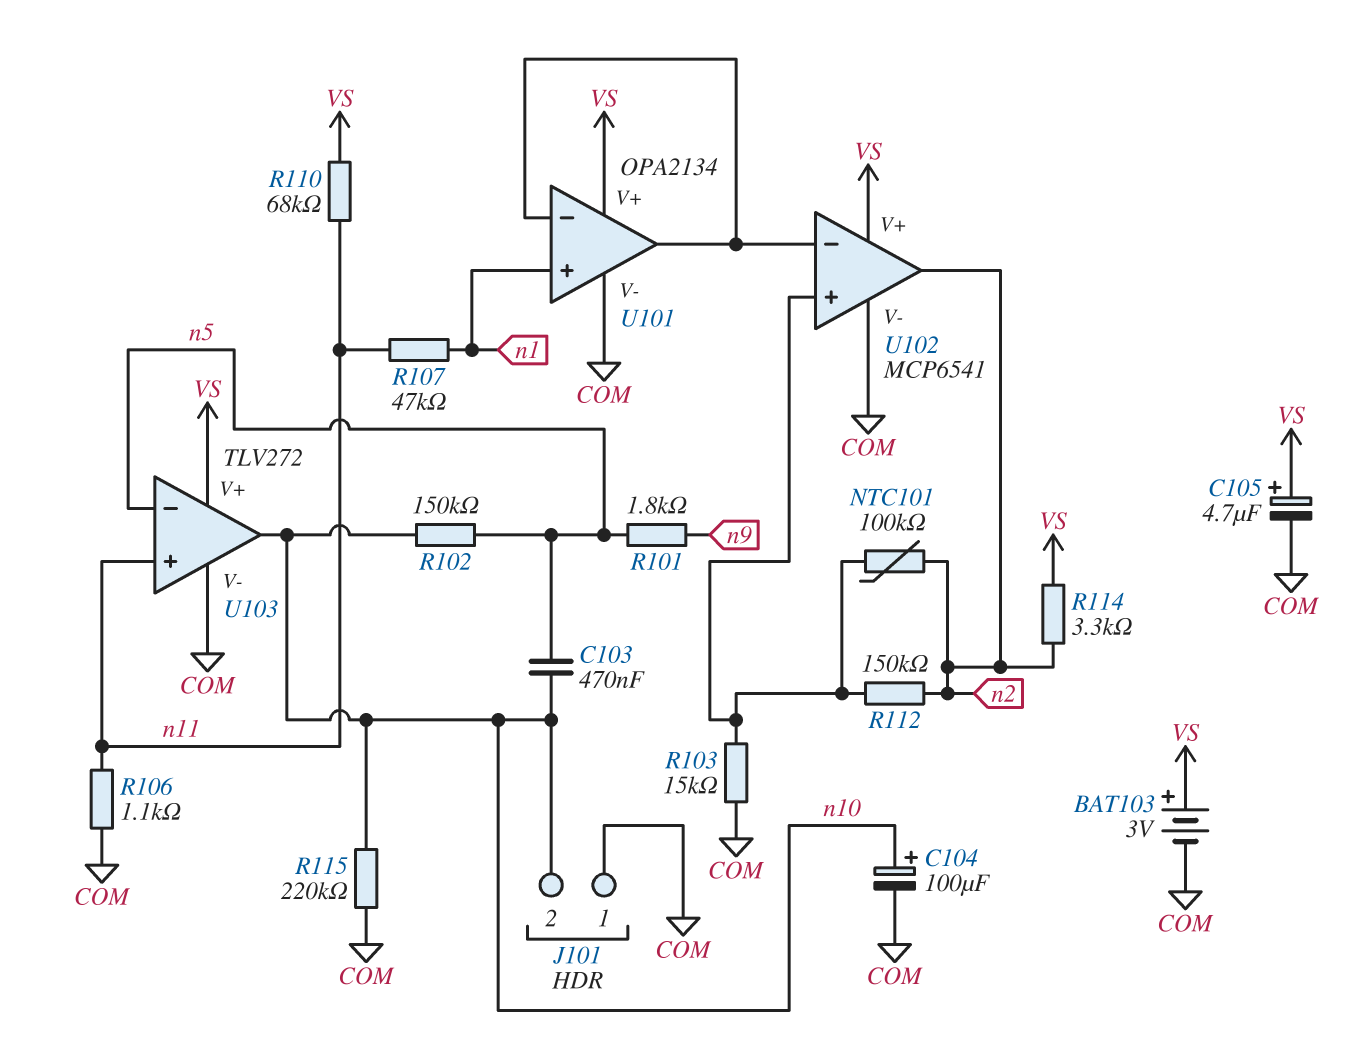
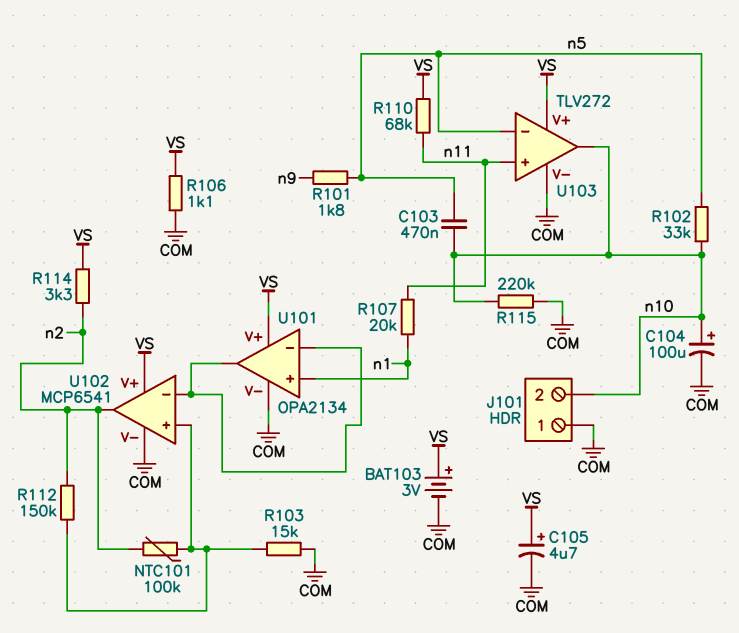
R102: 150k (n5, n10) -> 33k (n5, n10)
R106: 1.1k (COM, n11) -> 1.1k (COM, VS)
R107: 47k (n1, n11) -> 20k (n1, n11)

